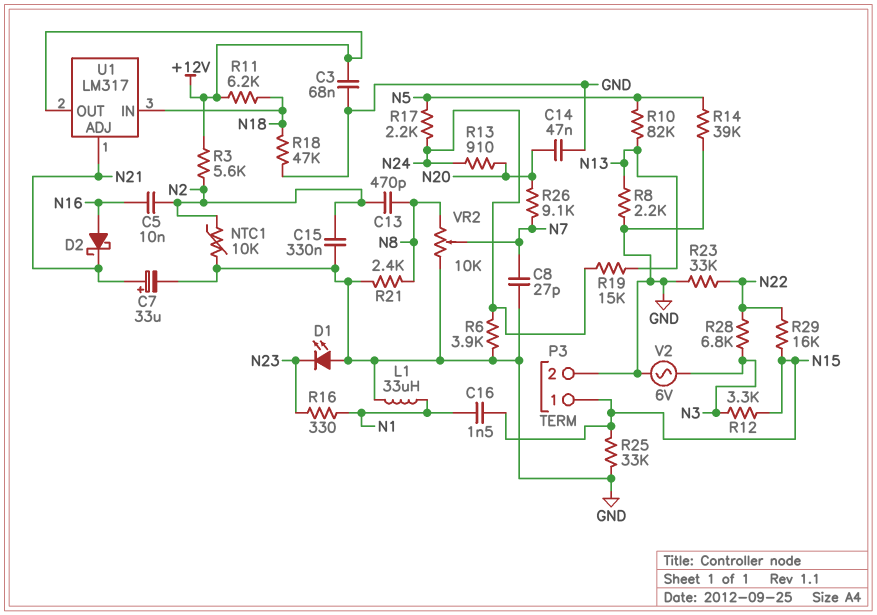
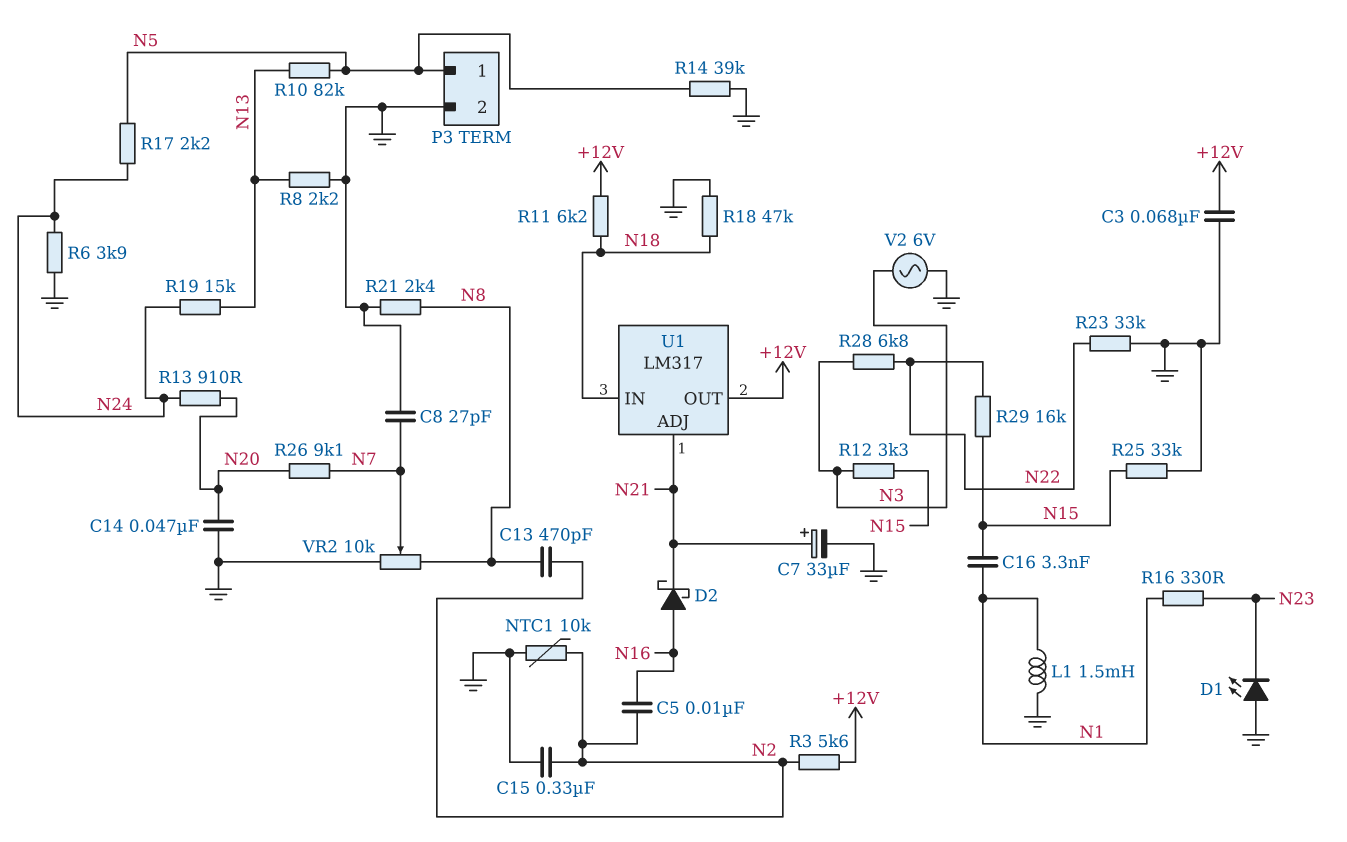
C16: 1.5nF (N1, N15) -> 3.3nF (N1, N15)
L1: 33uH (GND, N1) -> 1.5mH (GND, N1)
P3 pin 1: N15 -> N5

